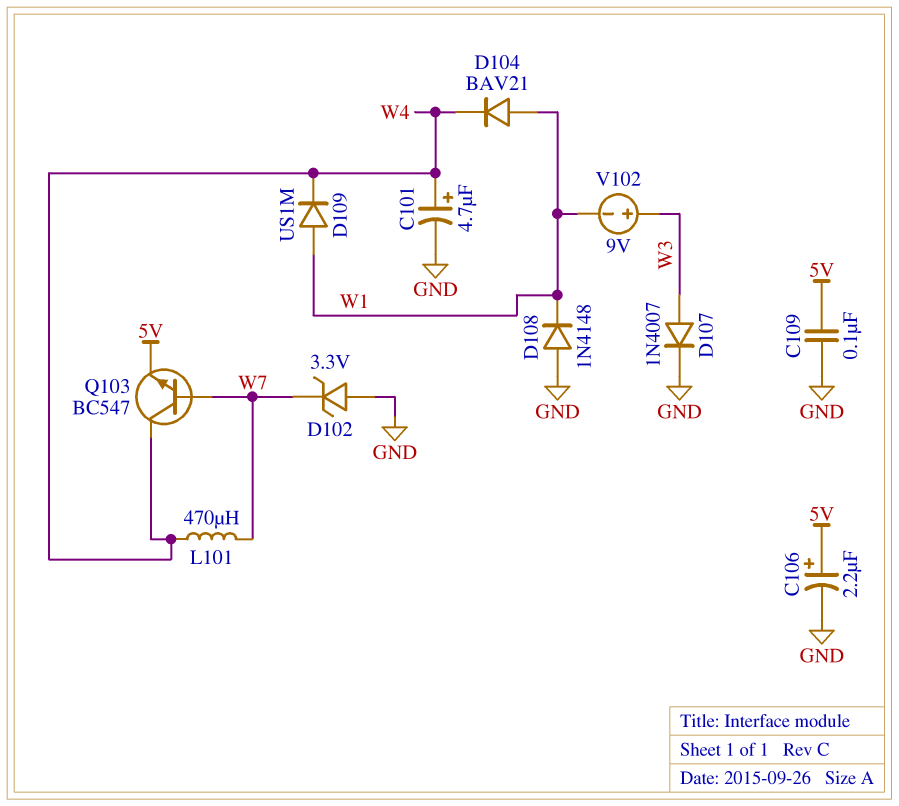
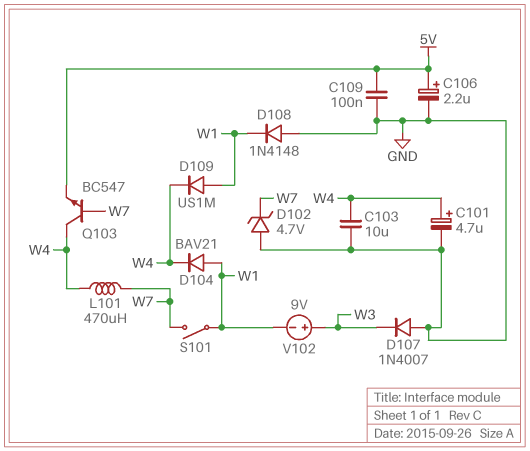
C103: none -> 10uF (GND, W4)
D102: zener 3.3V (A GND, K W7) -> zener 4.7V (A GND, K W7)
D107: diode 1N4007 (A W3, K GND) -> diode 1N4007 (A GND, K W3)
S101: none -> switch (W1, W7)

